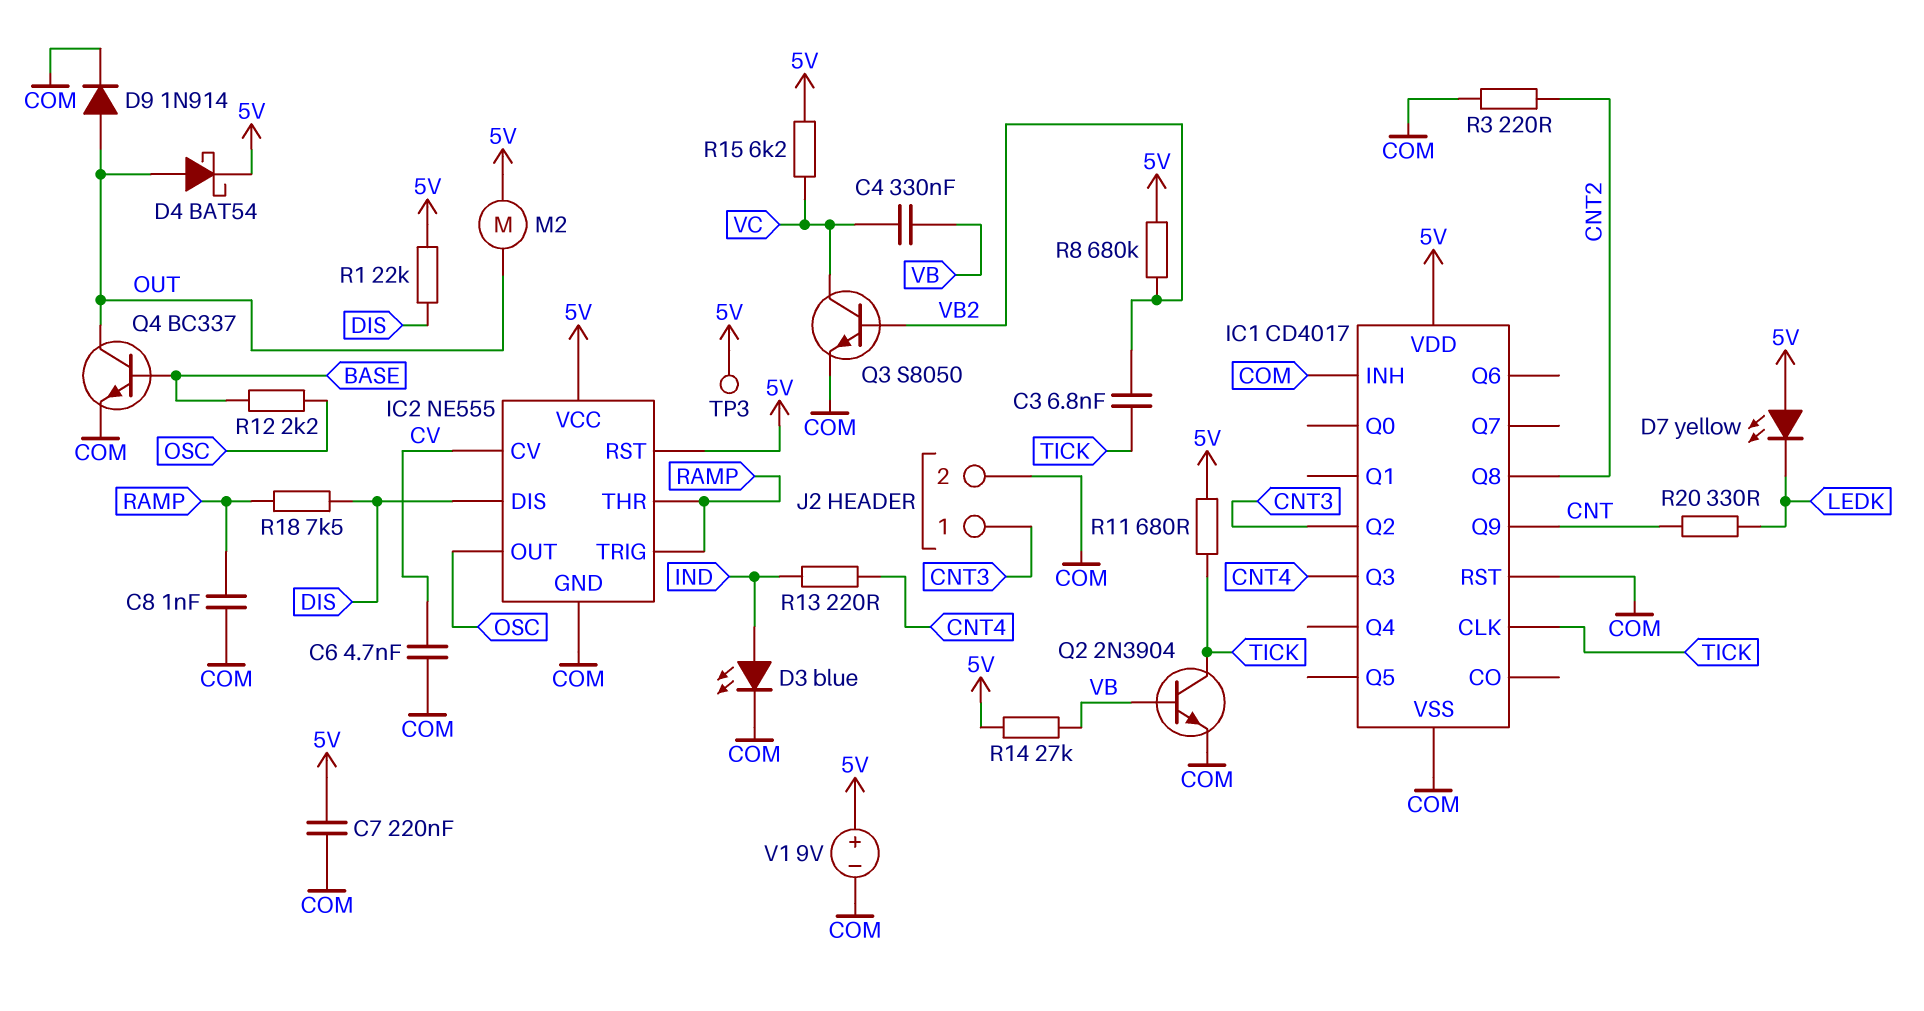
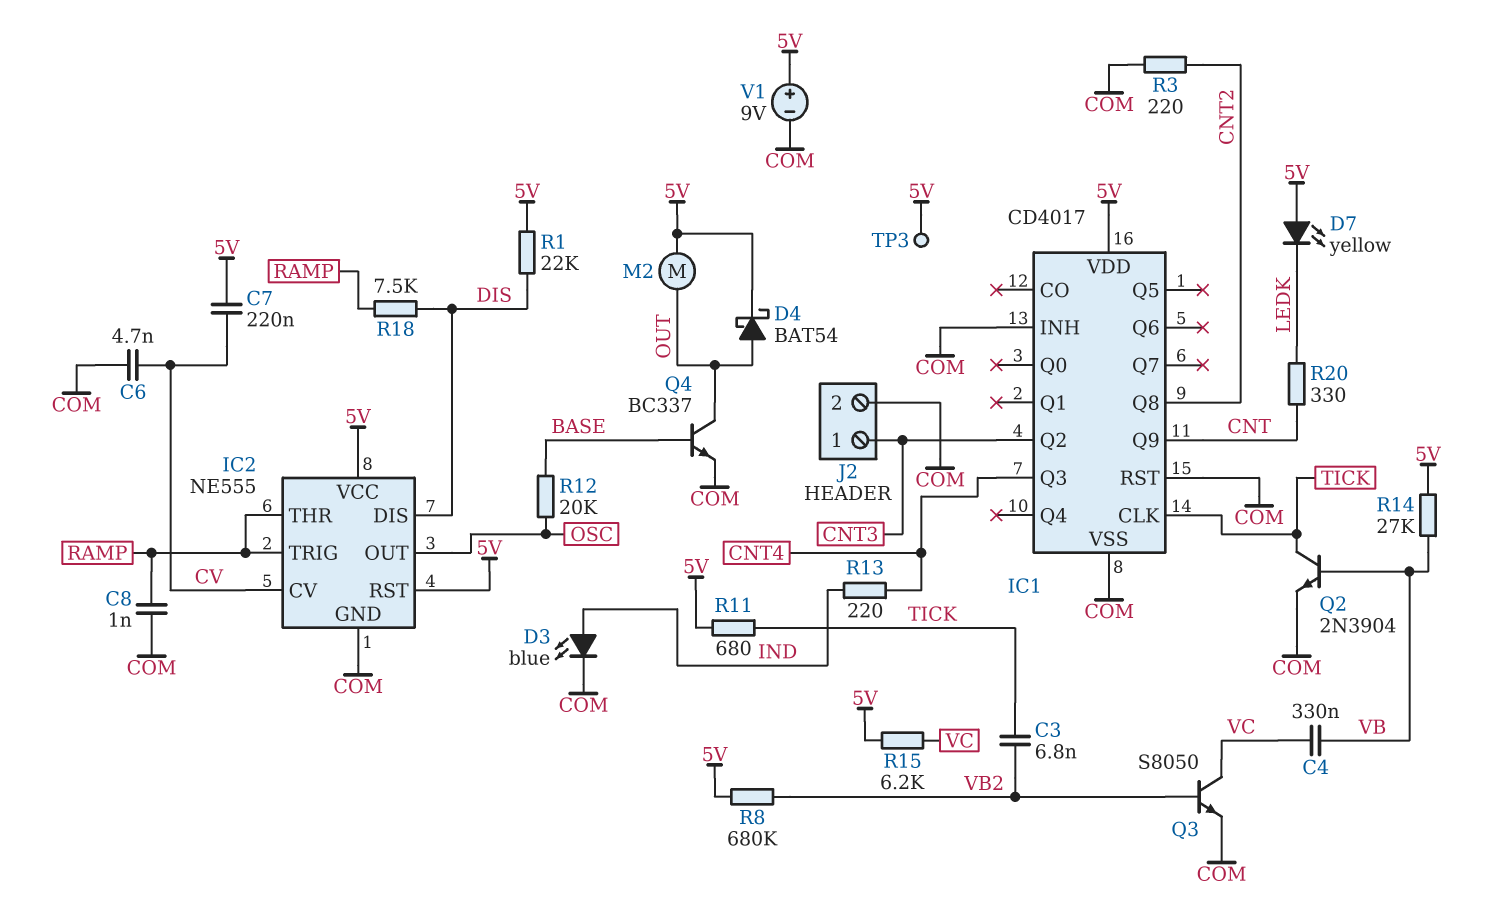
C7: 220nF (5V, COM) -> 220nF (5V, CV)
D9: diode 1N914 (A OUT, K COM) -> none
R12: 2.2k (BASE, OSC) -> 20k (BASE, OSC)

